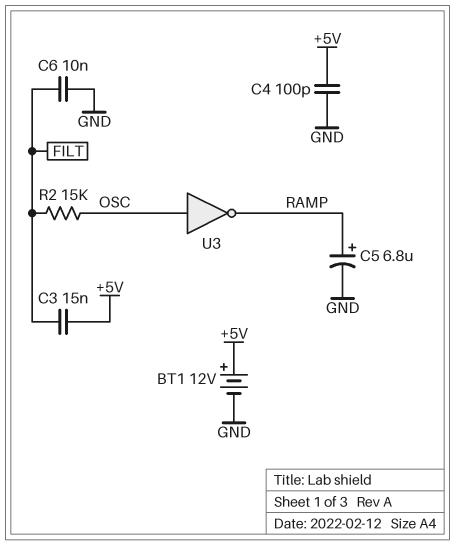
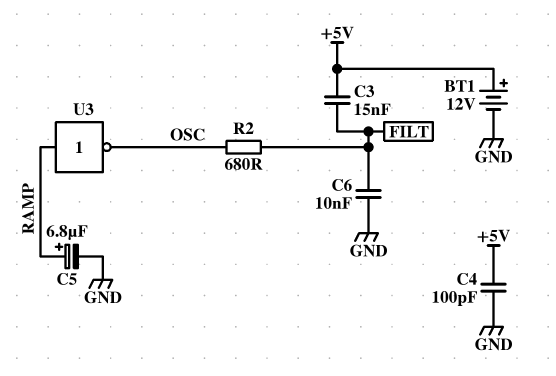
R2: 15k (FILT, OSC) -> 680 (FILT, OSC)
U3: NOT (in OSC, out RAMP) -> NOT (in RAMP, out OSC)

